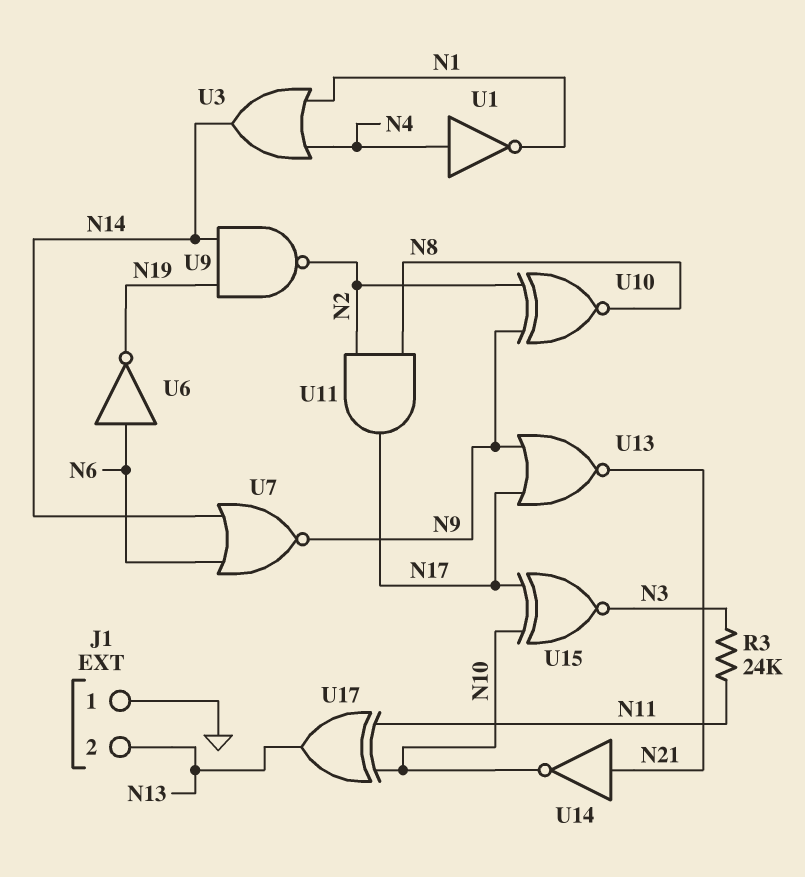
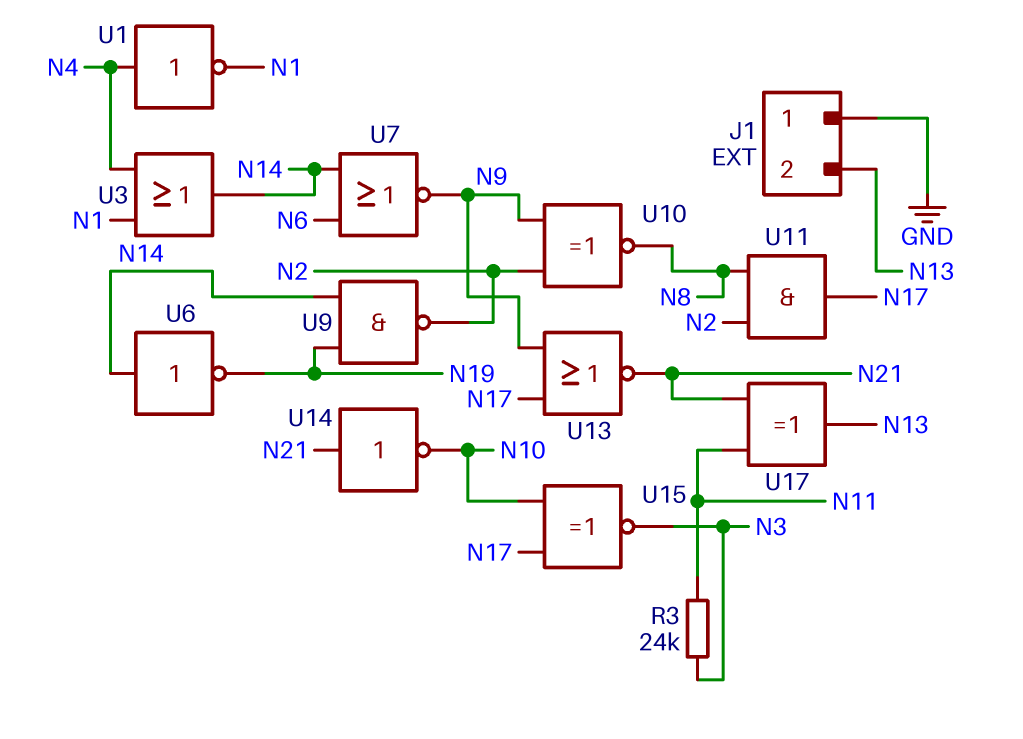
U6: NOT (in N6, out N19) -> NOT (in N14, out N19)
U17: XOR (in N10, in N11, out N13) -> XOR (in N11, in N21, out N13)

